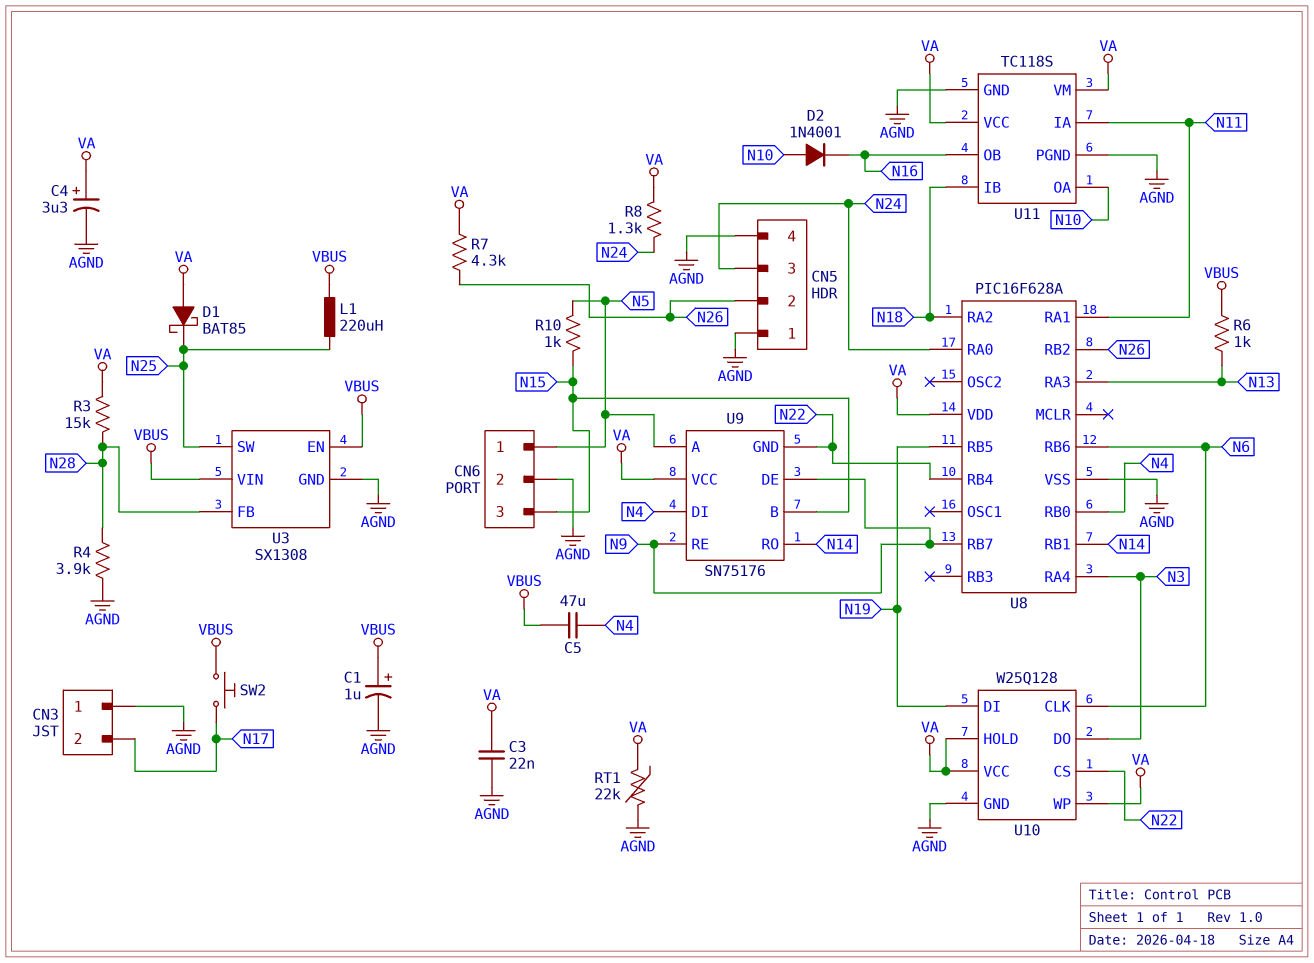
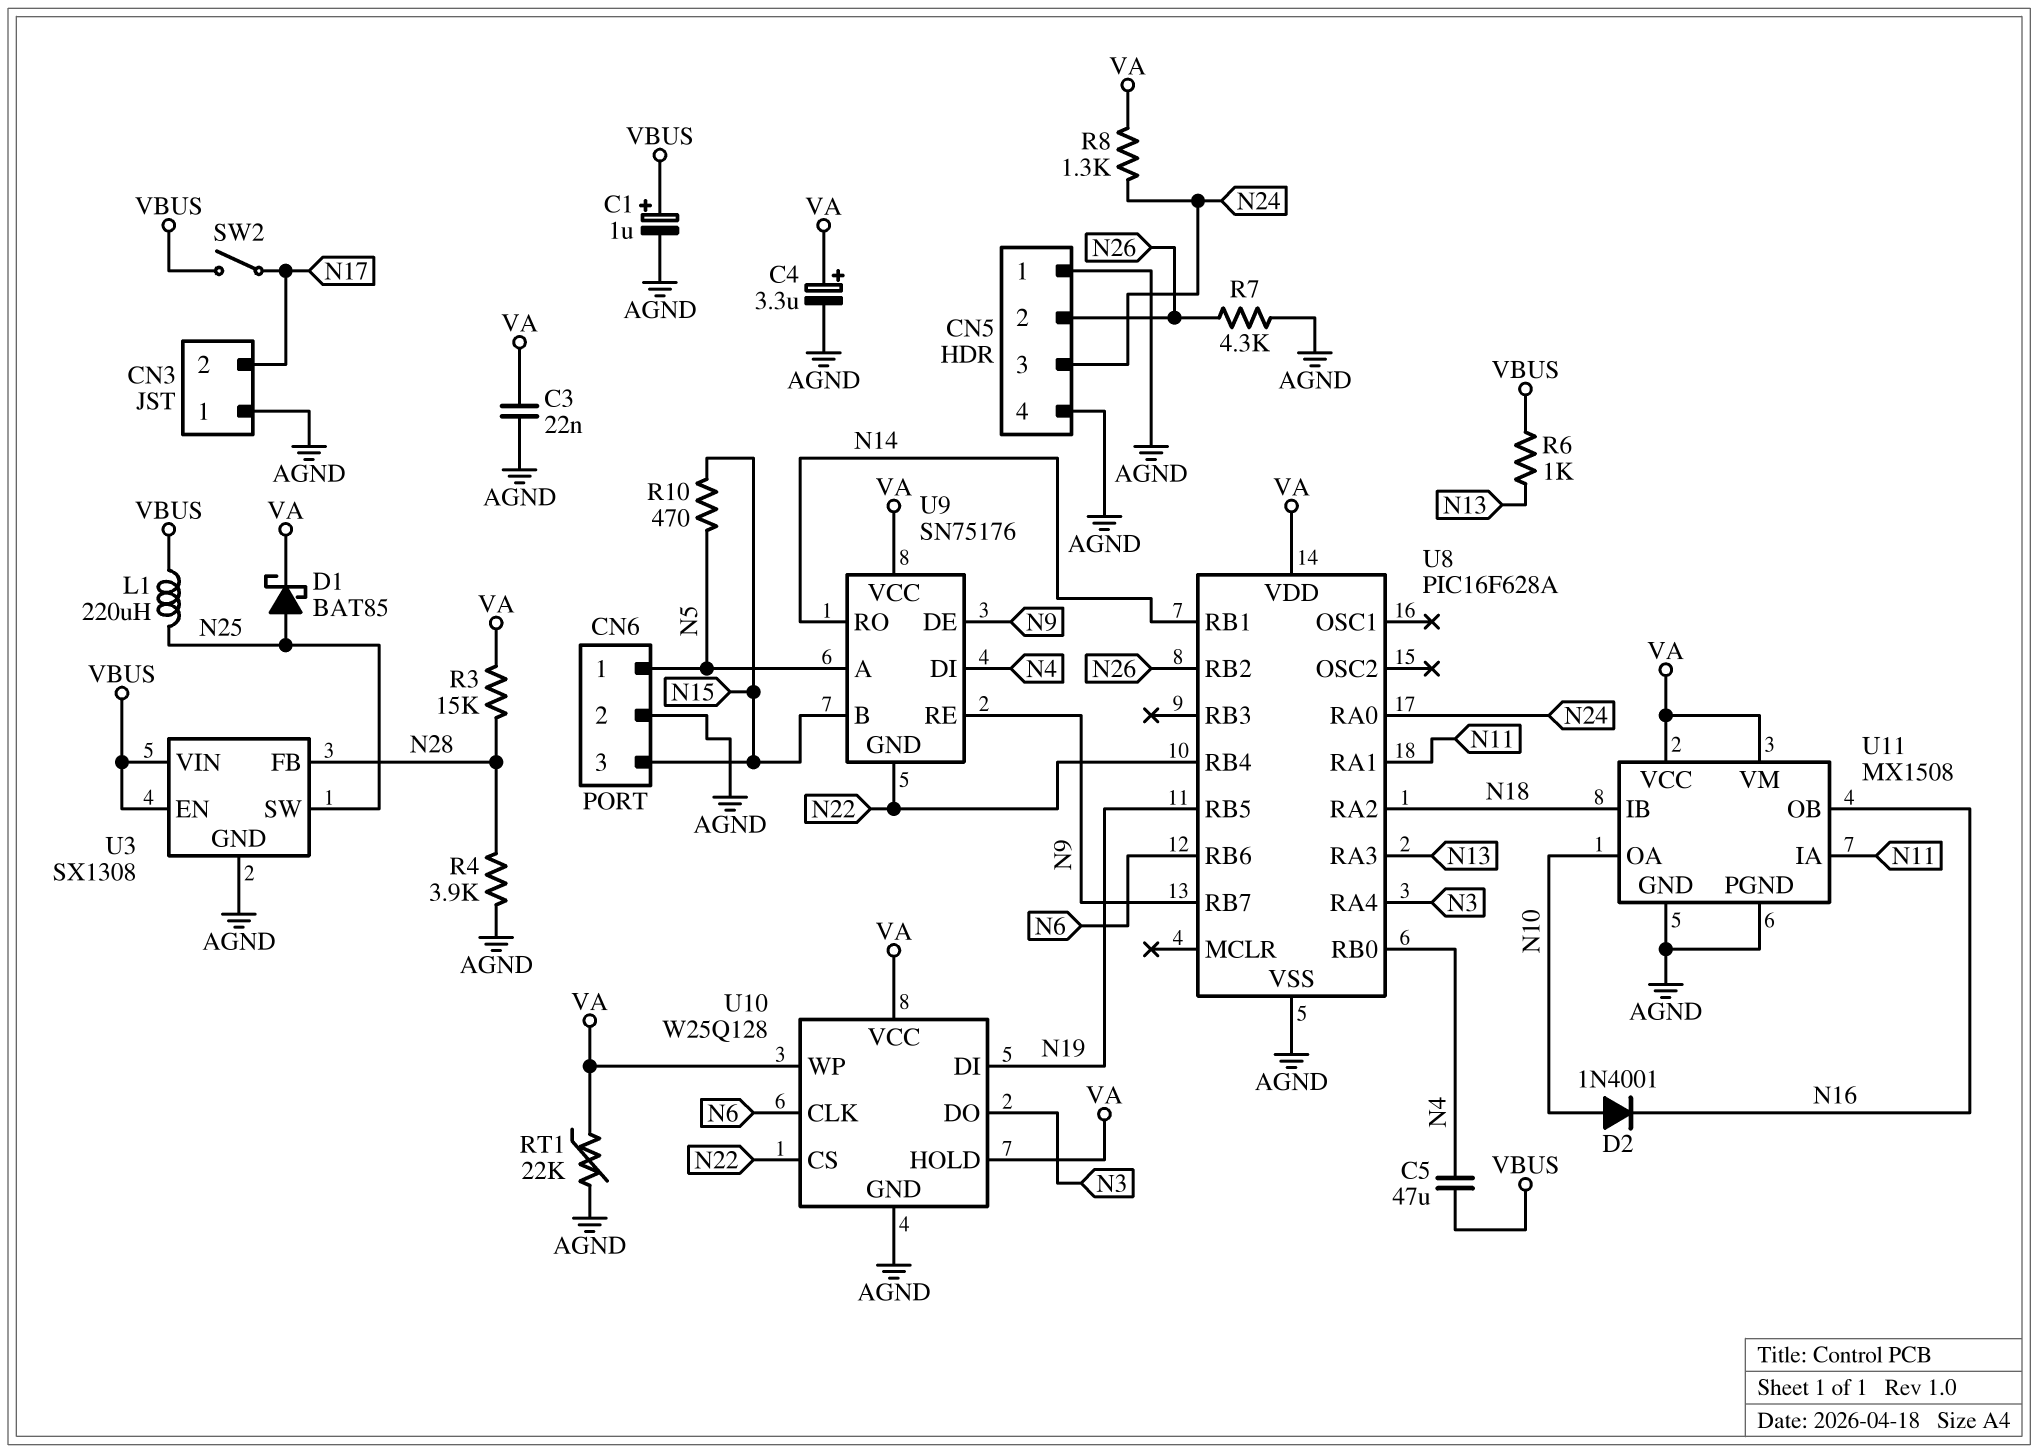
D1: schottky BAT85 (A VA, K N25) -> schottky BAT85 (A N25, K VA)
R7: 4.3k (N26, VA) -> 4.3k (AGND, N26)
R10: 1k (N5, N15) -> 470 (N5, N15)
SW2: button (N17, VBUS) -> switch (N17, VBUS)
U11: TC118S -> MX1508

